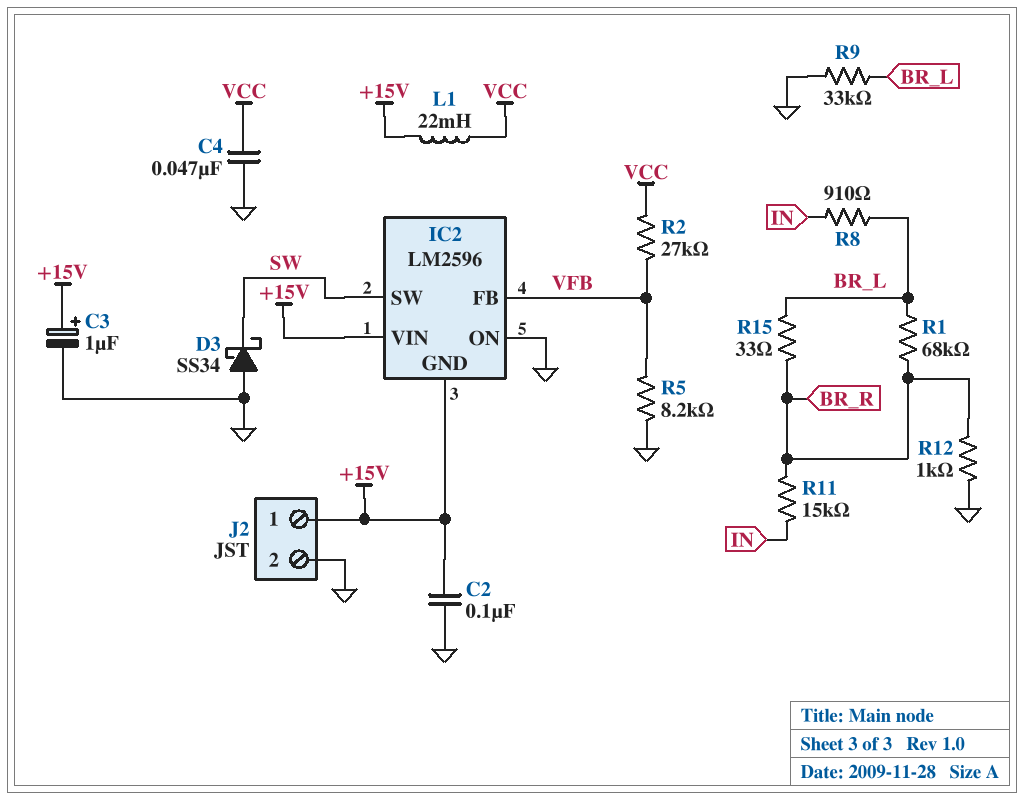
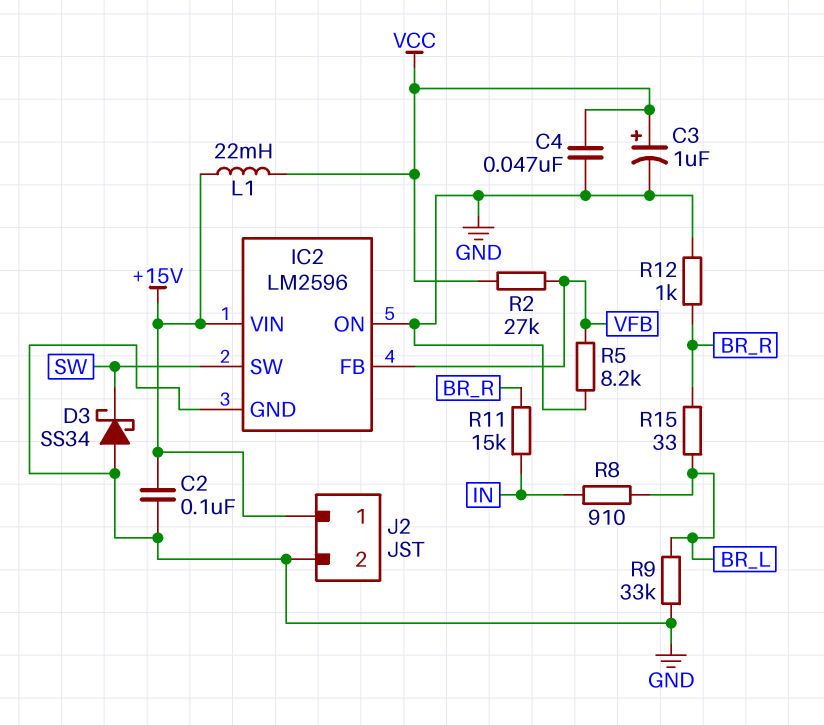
C3: 1uF (plus +15V, minus GND) -> 1uF (plus VCC, minus GND)
IC2 pin GND: +15V -> GND
R1: 68k (BR_L, BR_R) -> none

